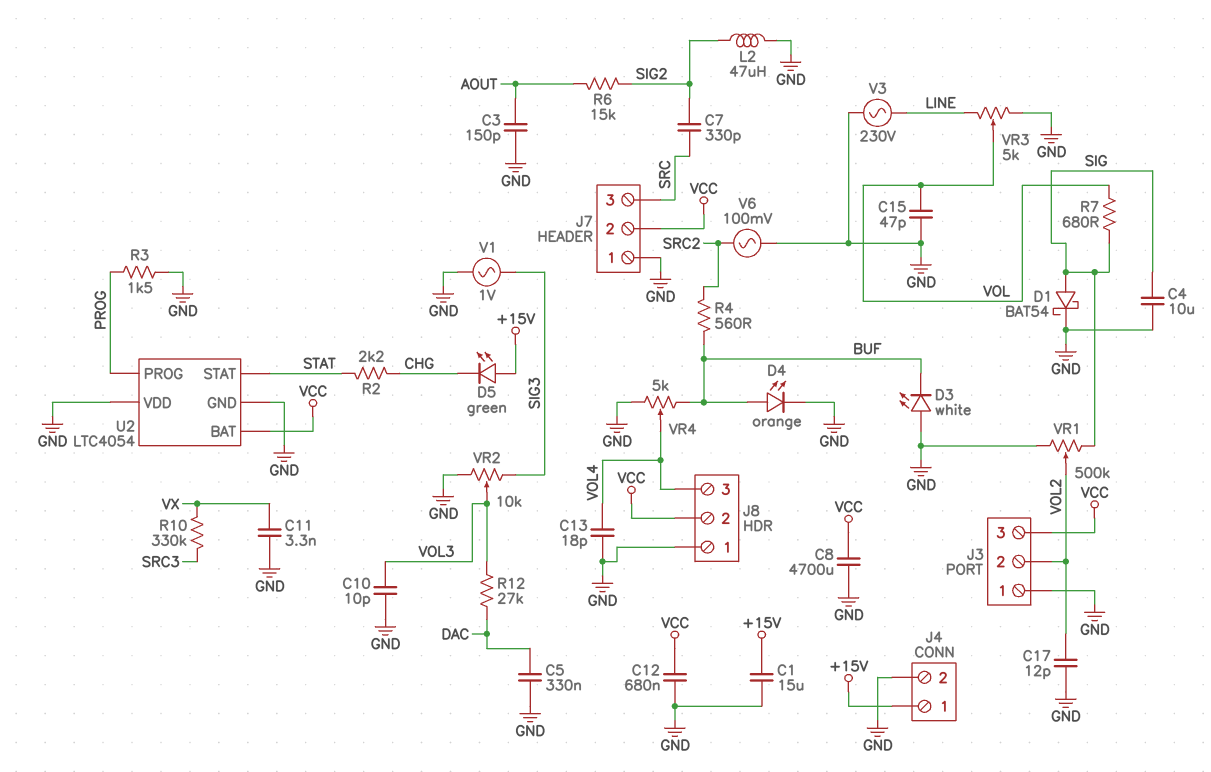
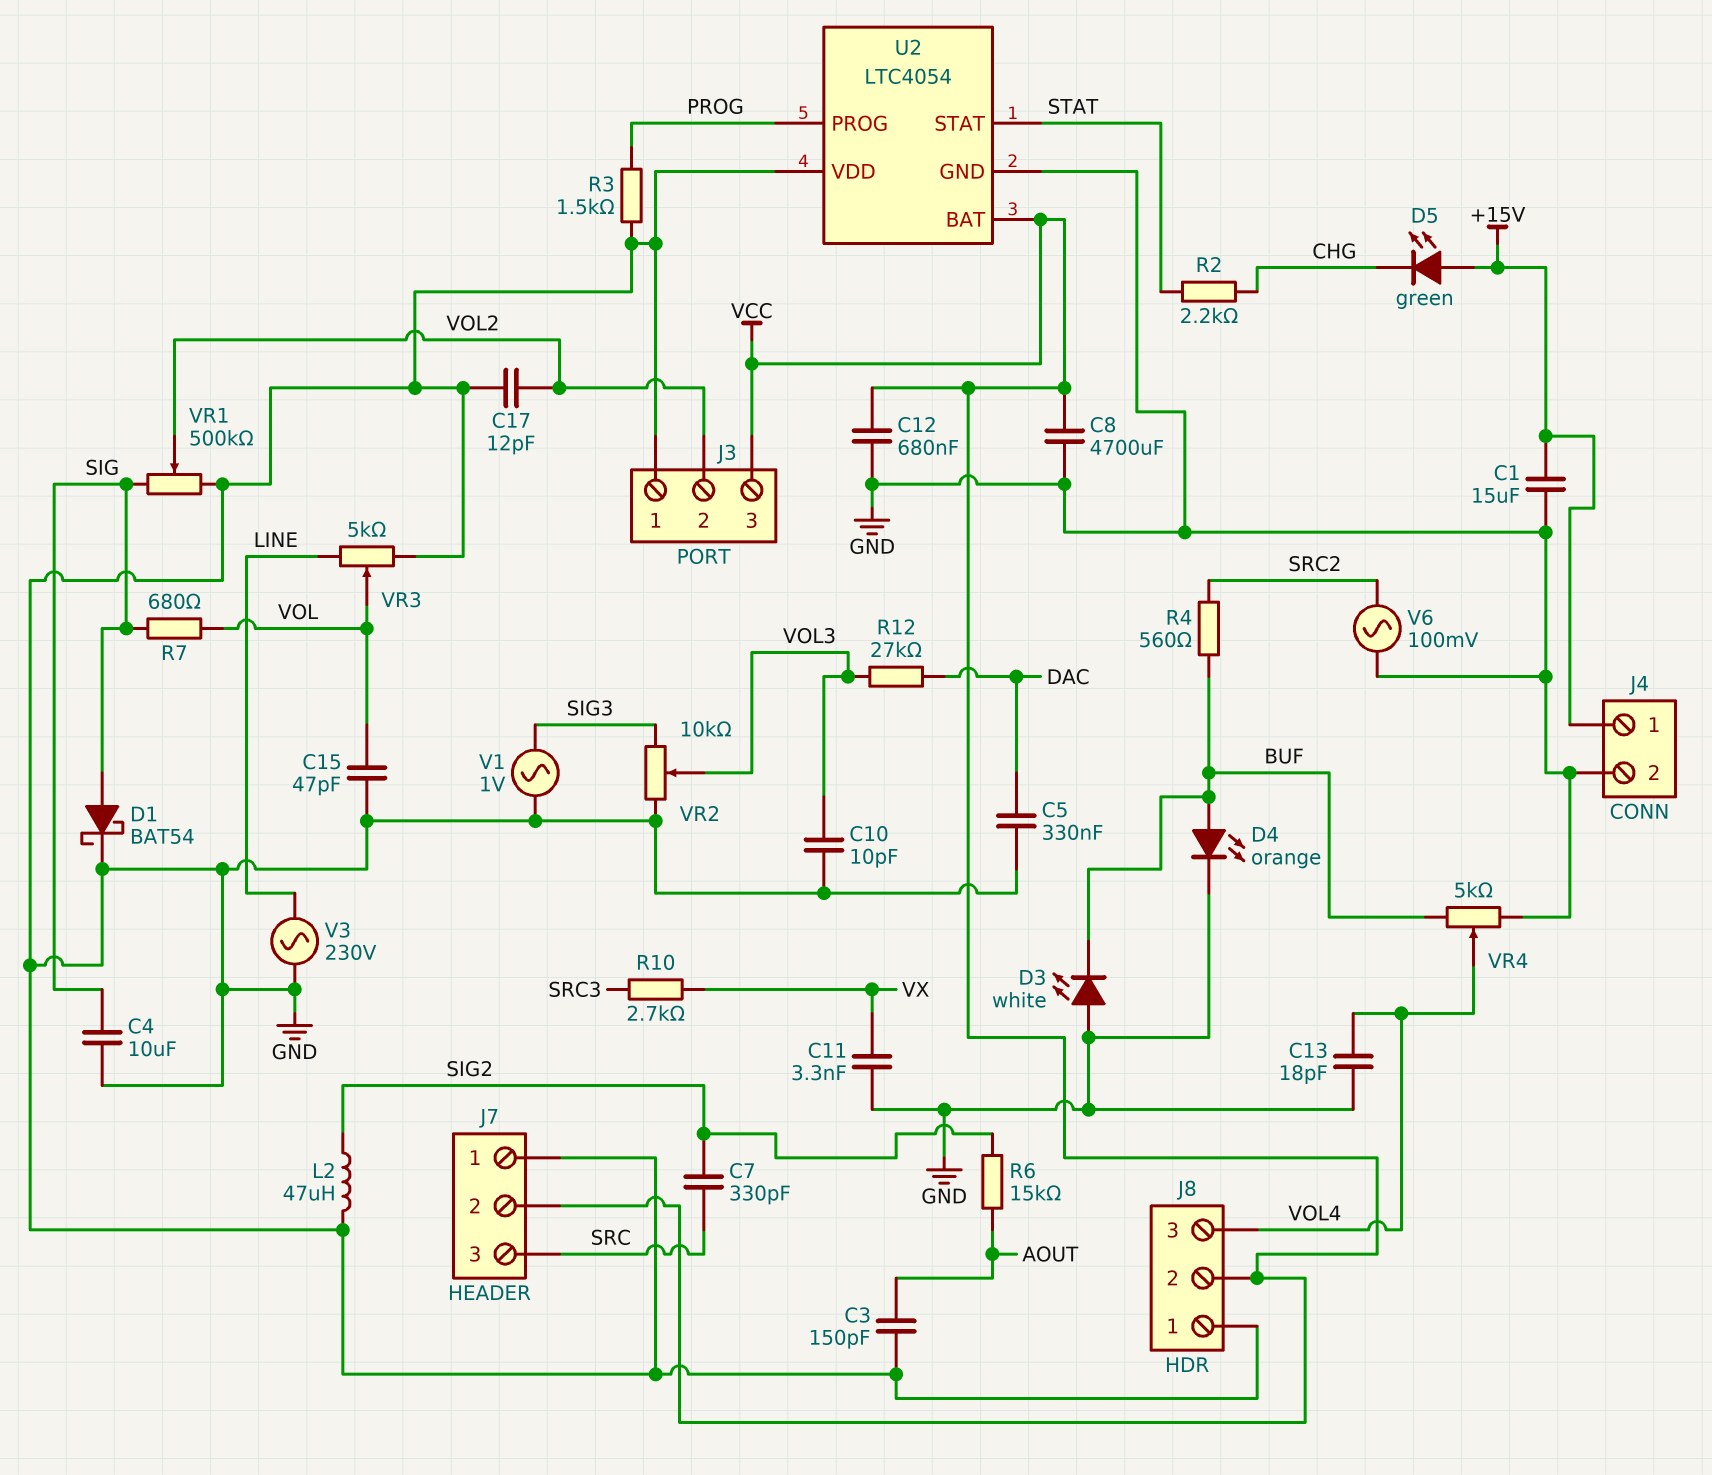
R10: 330k (SRC3, VX) -> 2.7k (SRC3, VX)

